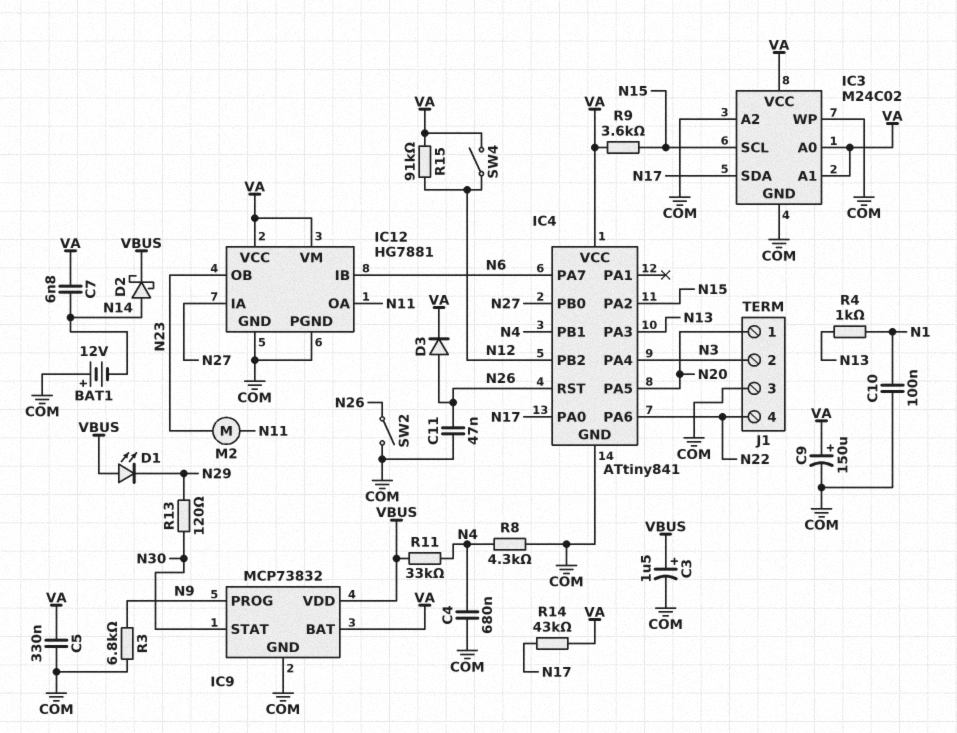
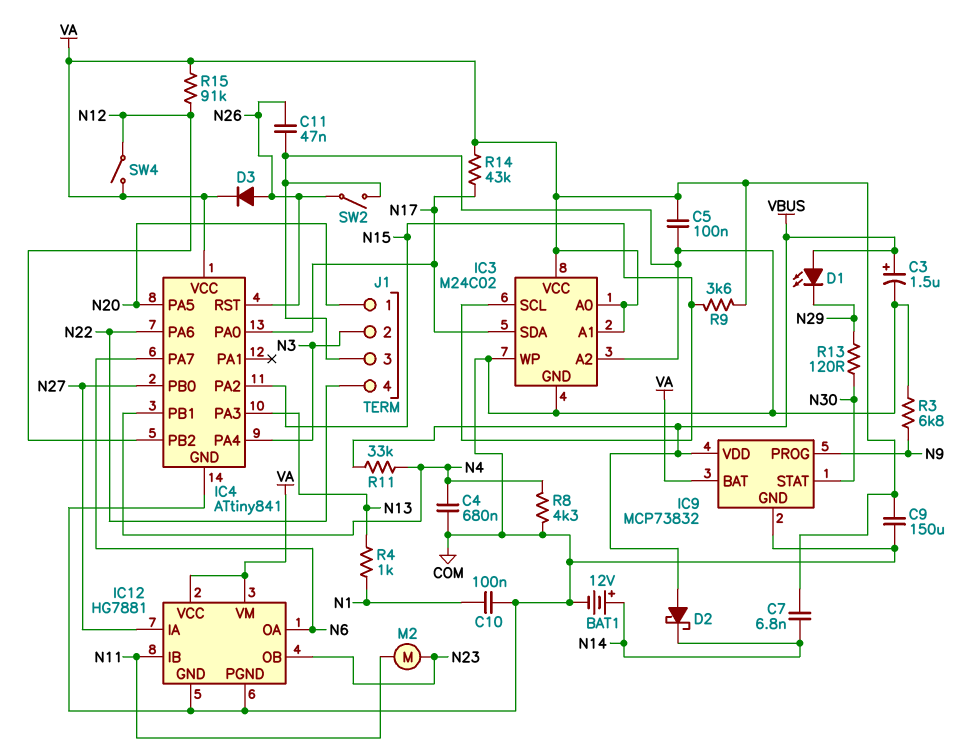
BAT1: 12V (plus COM, minus N14) -> 12V (plus N14, minus COM)
C5: 330nF (COM, VA) -> 100nF (COM, VA)
C9: 150uF (plus VA, minus COM) -> 150uF (COM, VA)
D2: schottky (A N14, K VBUS) -> schottky (A VBUS, K N14)
IC12 pin IB: N6 -> N11
IC12 pin OA: N11 -> N6

